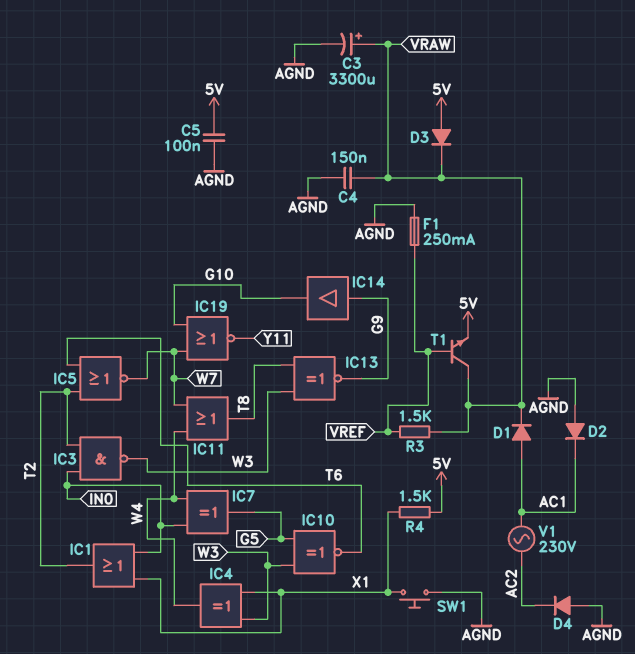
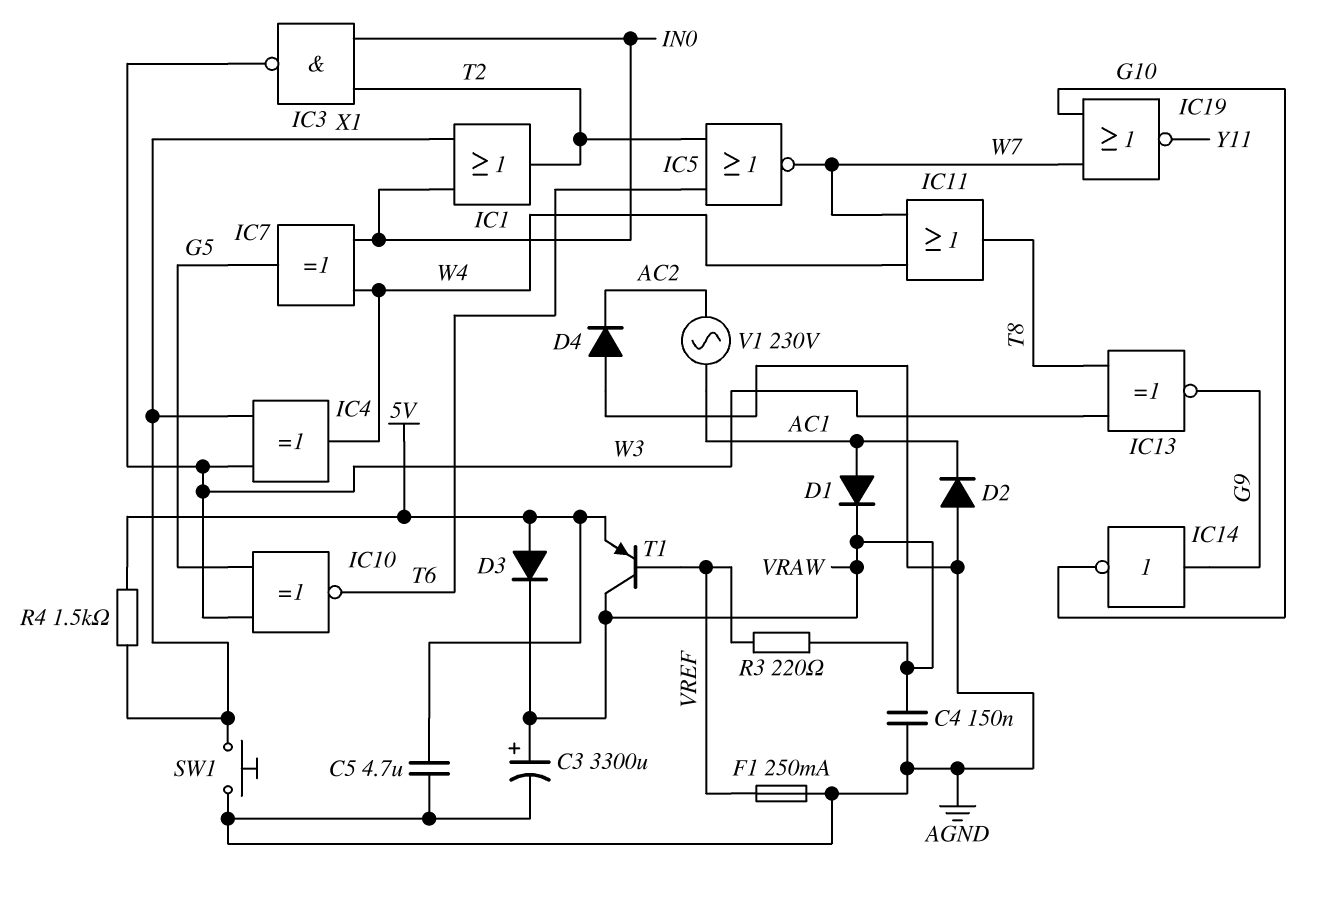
C5: 100nF (5V, AGND) -> 4.7uF (5V, AGND)
IC14: buffer (in G9, out G10) -> NOT (in G9, out G10)
R3: 1.5k (VRAW, VREF) -> 220 (VRAW, VREF)
T1: NPN (B VREF, C VRAW, E 5V) -> PNP (B VREF, C VRAW, E 5V)

